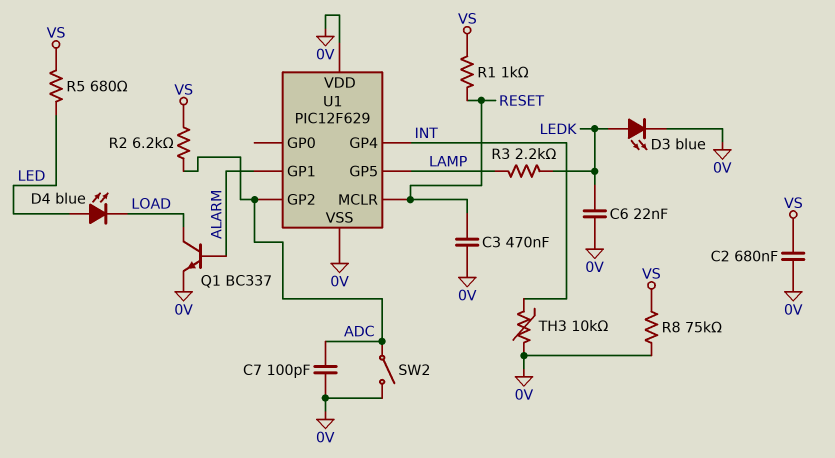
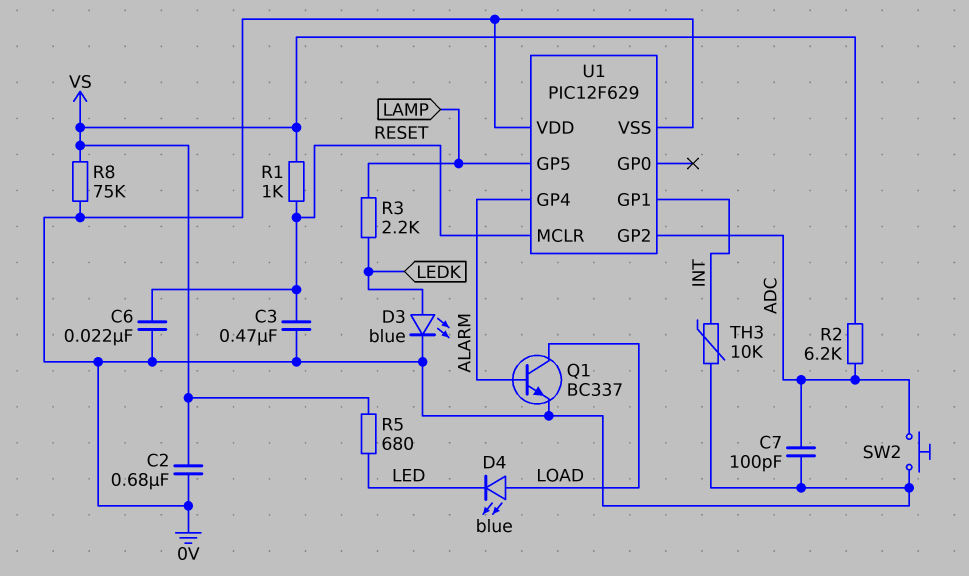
C6: 22nF (0V, LEDK) -> 22nF (0V, RESET)
D4: LED blue (A LED, K LOAD) -> LED blue (A LOAD, K LED)
SW2: switch (0V, ADC) -> button (0V, ADC)
U1 pin GP1: ALARM -> INT
U1 pin GP4: INT -> ALARM

